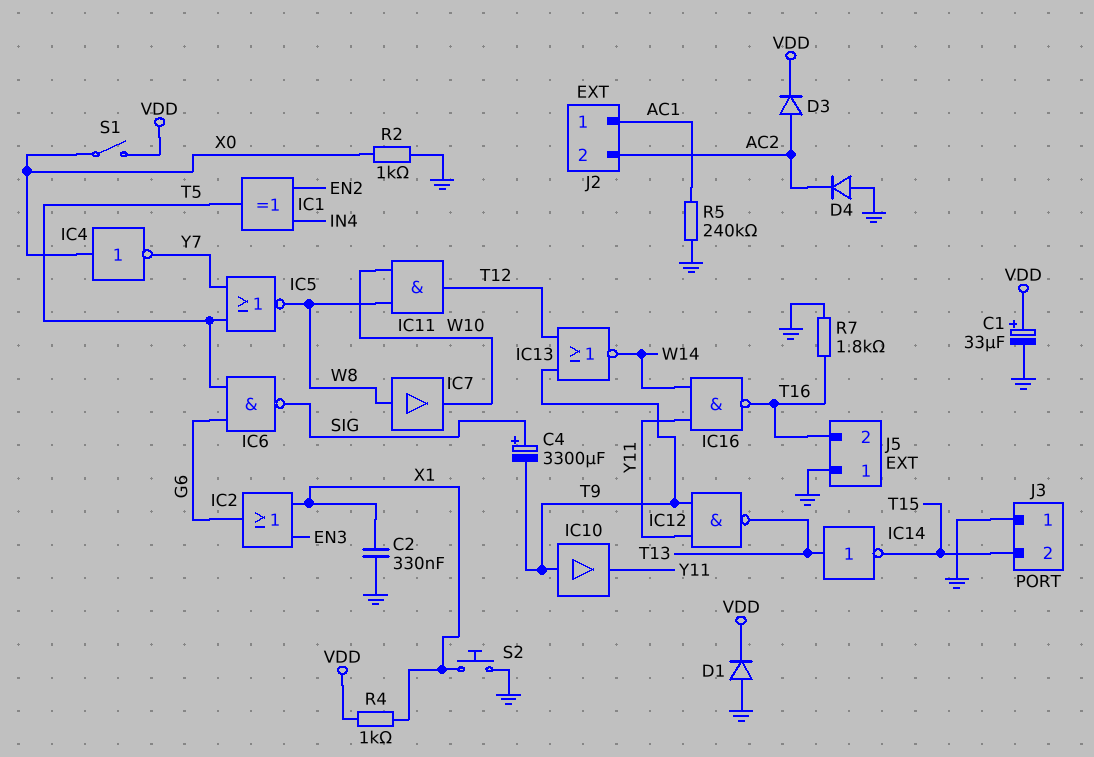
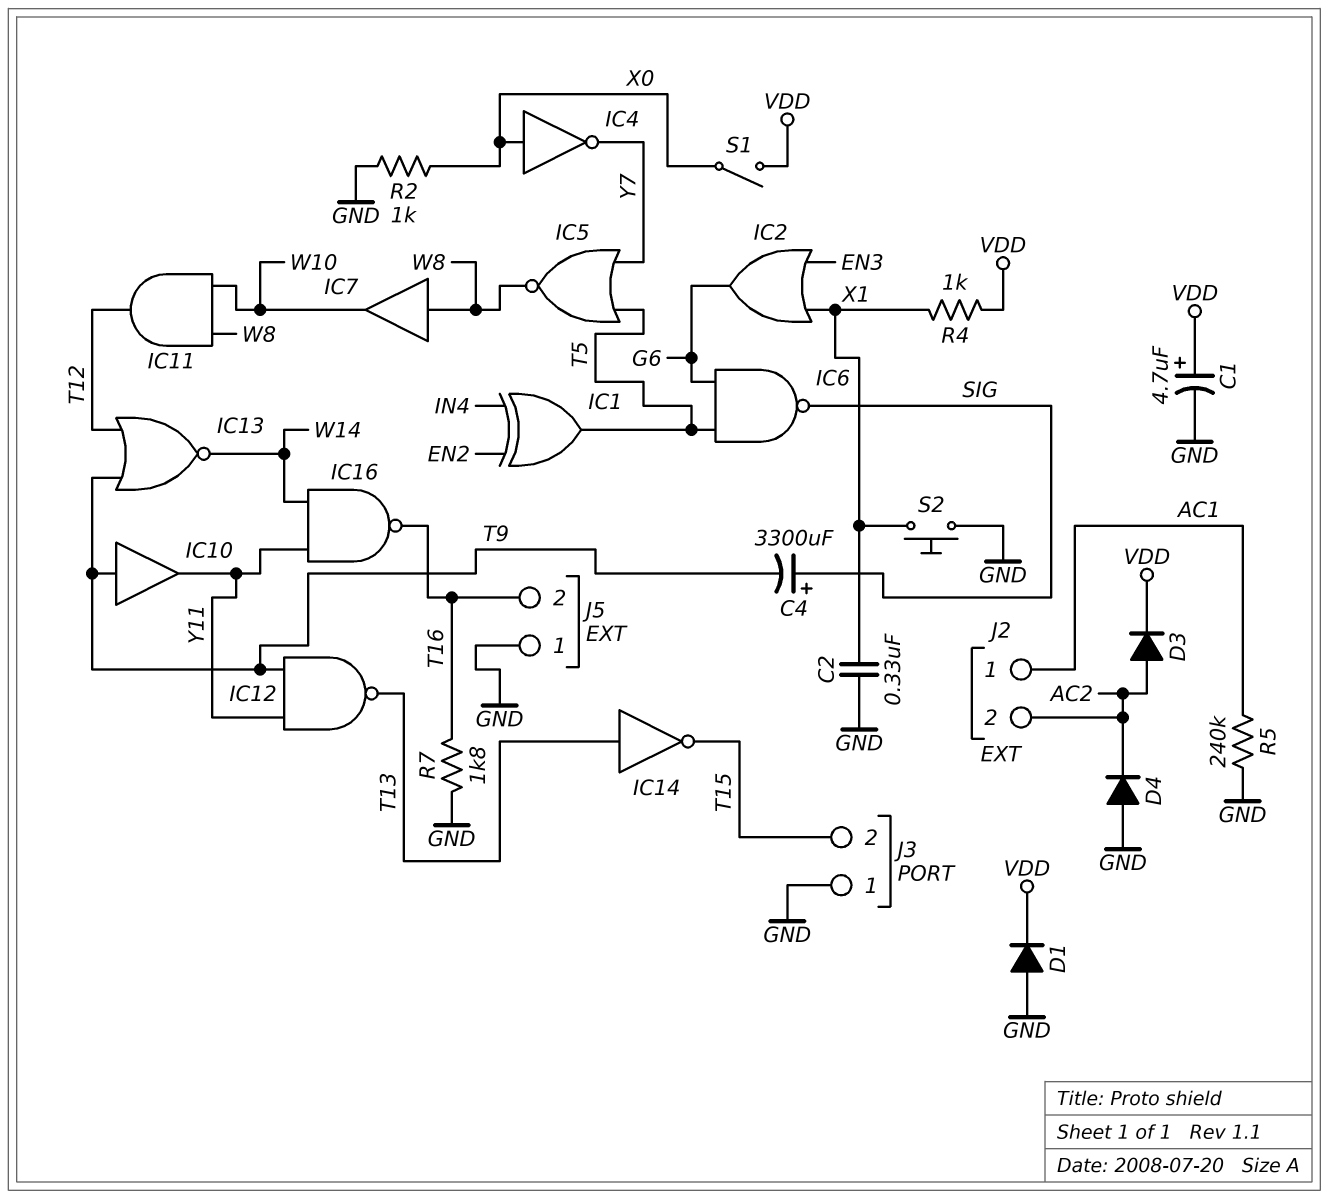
C1: 33uF (plus VDD, minus GND) -> 4.7uF (plus VDD, minus GND)

